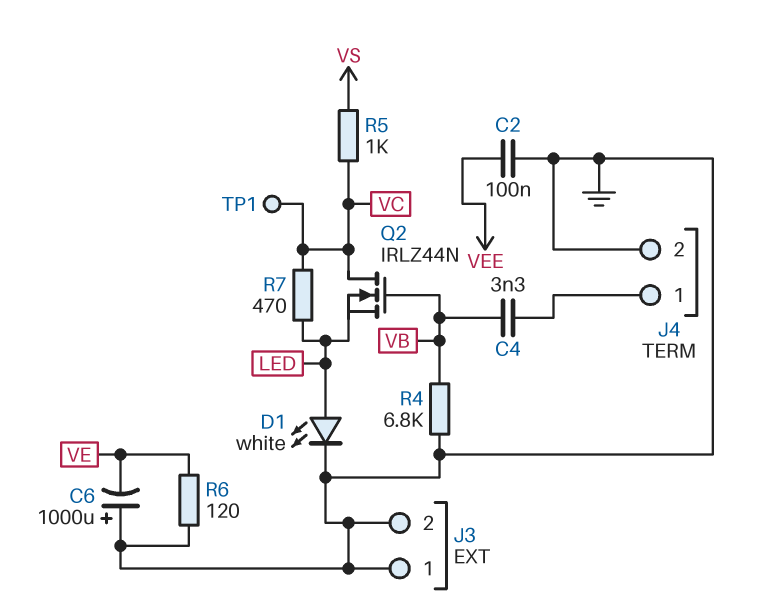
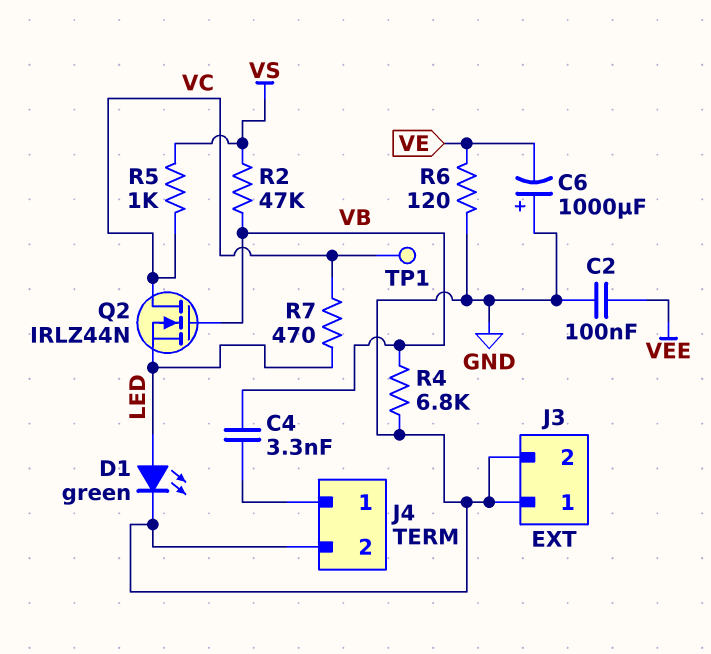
D1: LED white (A LED, K GND) -> LED green (A LED, K GND)
R2: none -> 47k (VB, VS)

